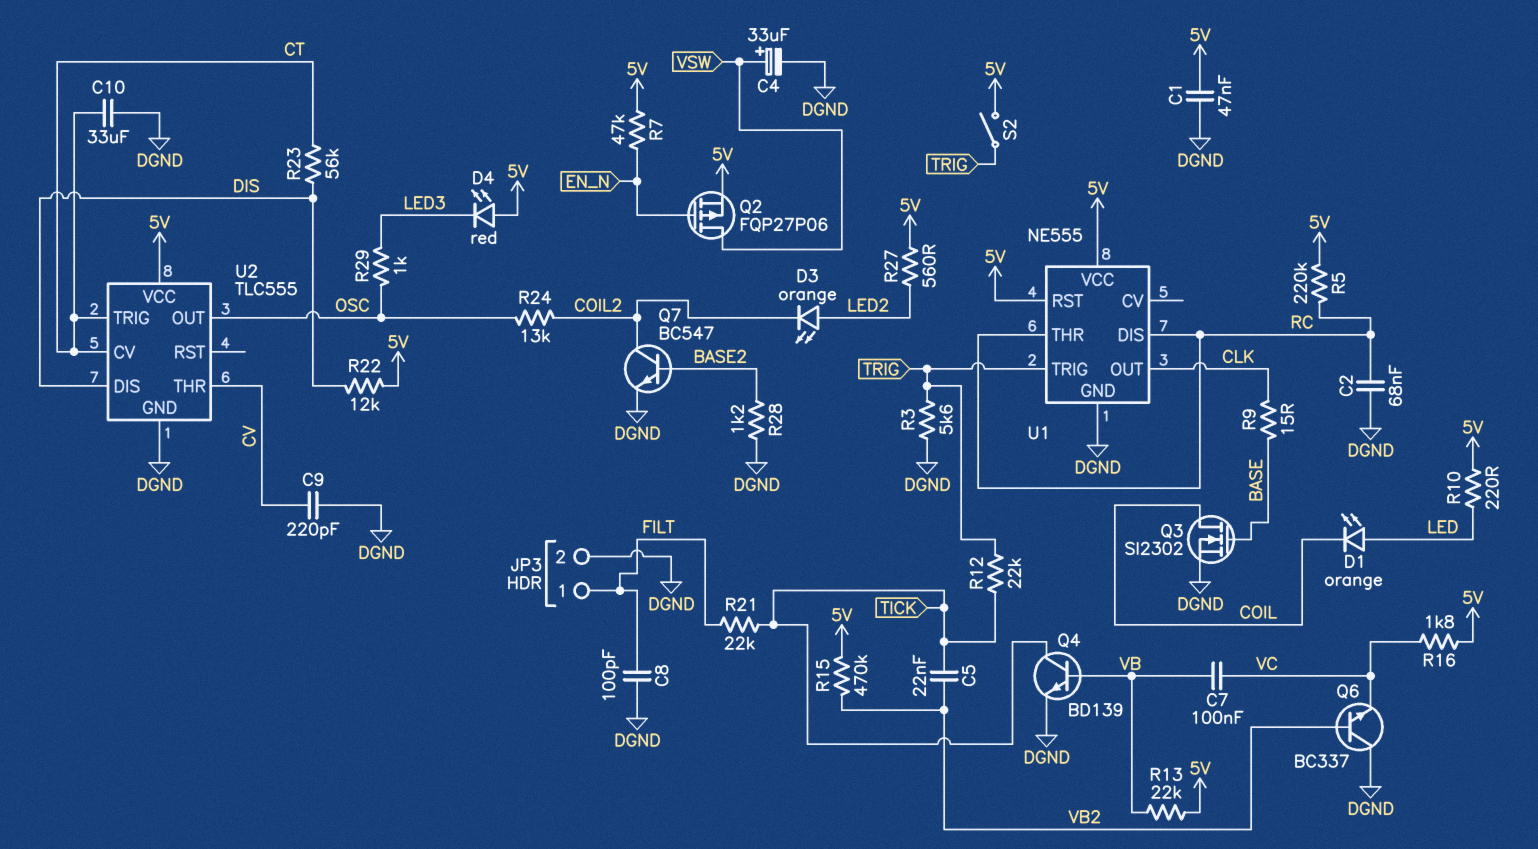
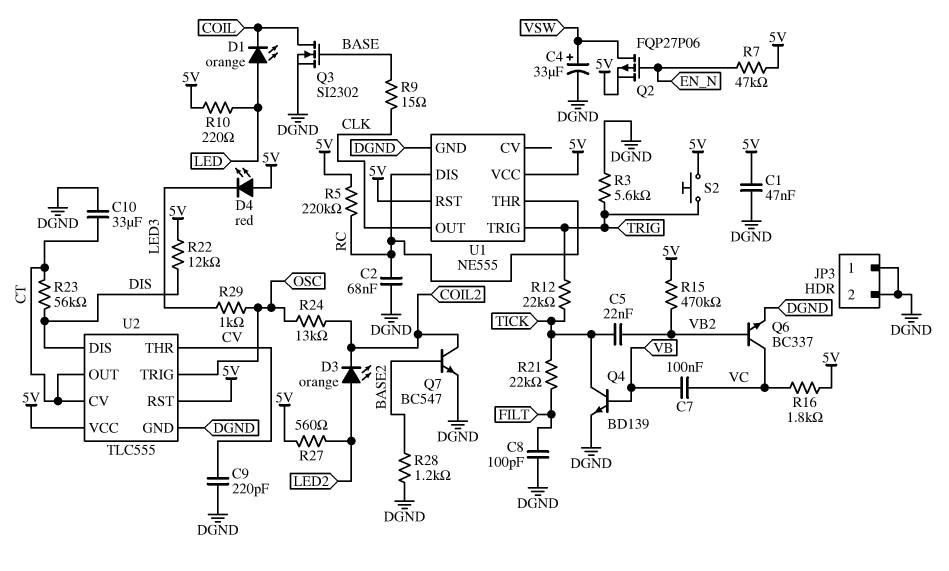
JP3 pin 1: FILT -> DGND
Q6: NPN BC337 (B VB2, C DGND, E VC) -> NPN BC337 (B VB2, C VC, E DGND)
R13: 22k (5V, VB) -> none
S2: switch (5V, TRIG) -> button (5V, TRIG)
U2 pin OUT: OSC -> CT
U2 pin RST: none -> 5V
U2 pin TRIG: CT -> OSC

